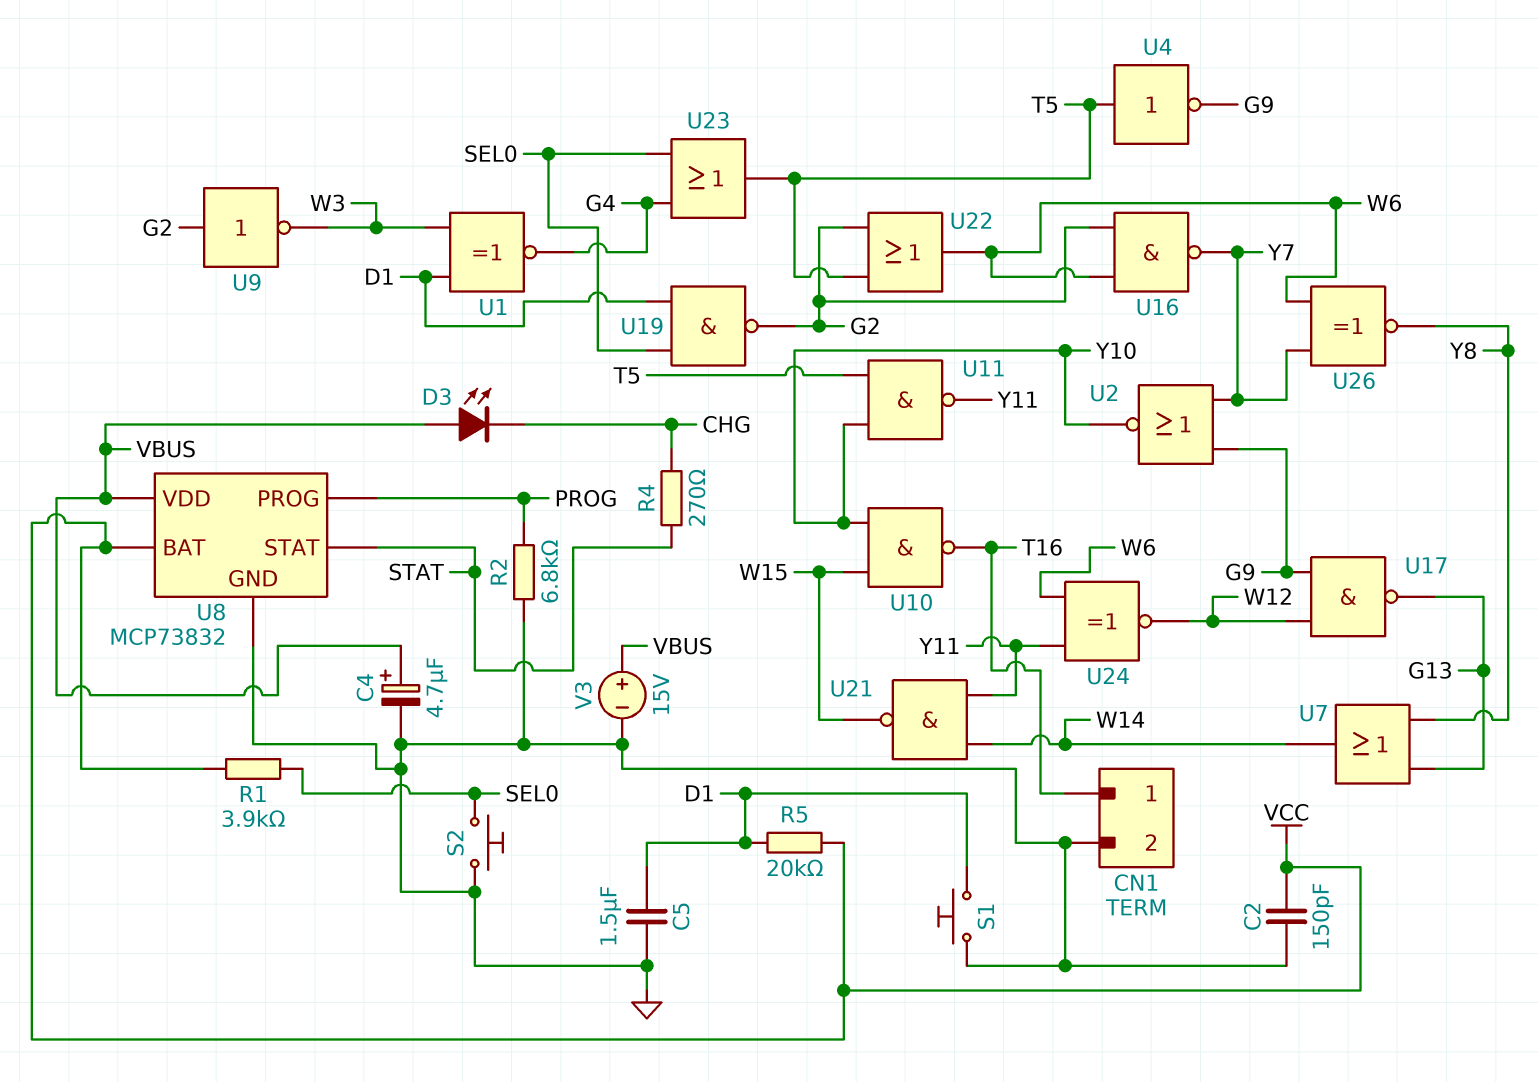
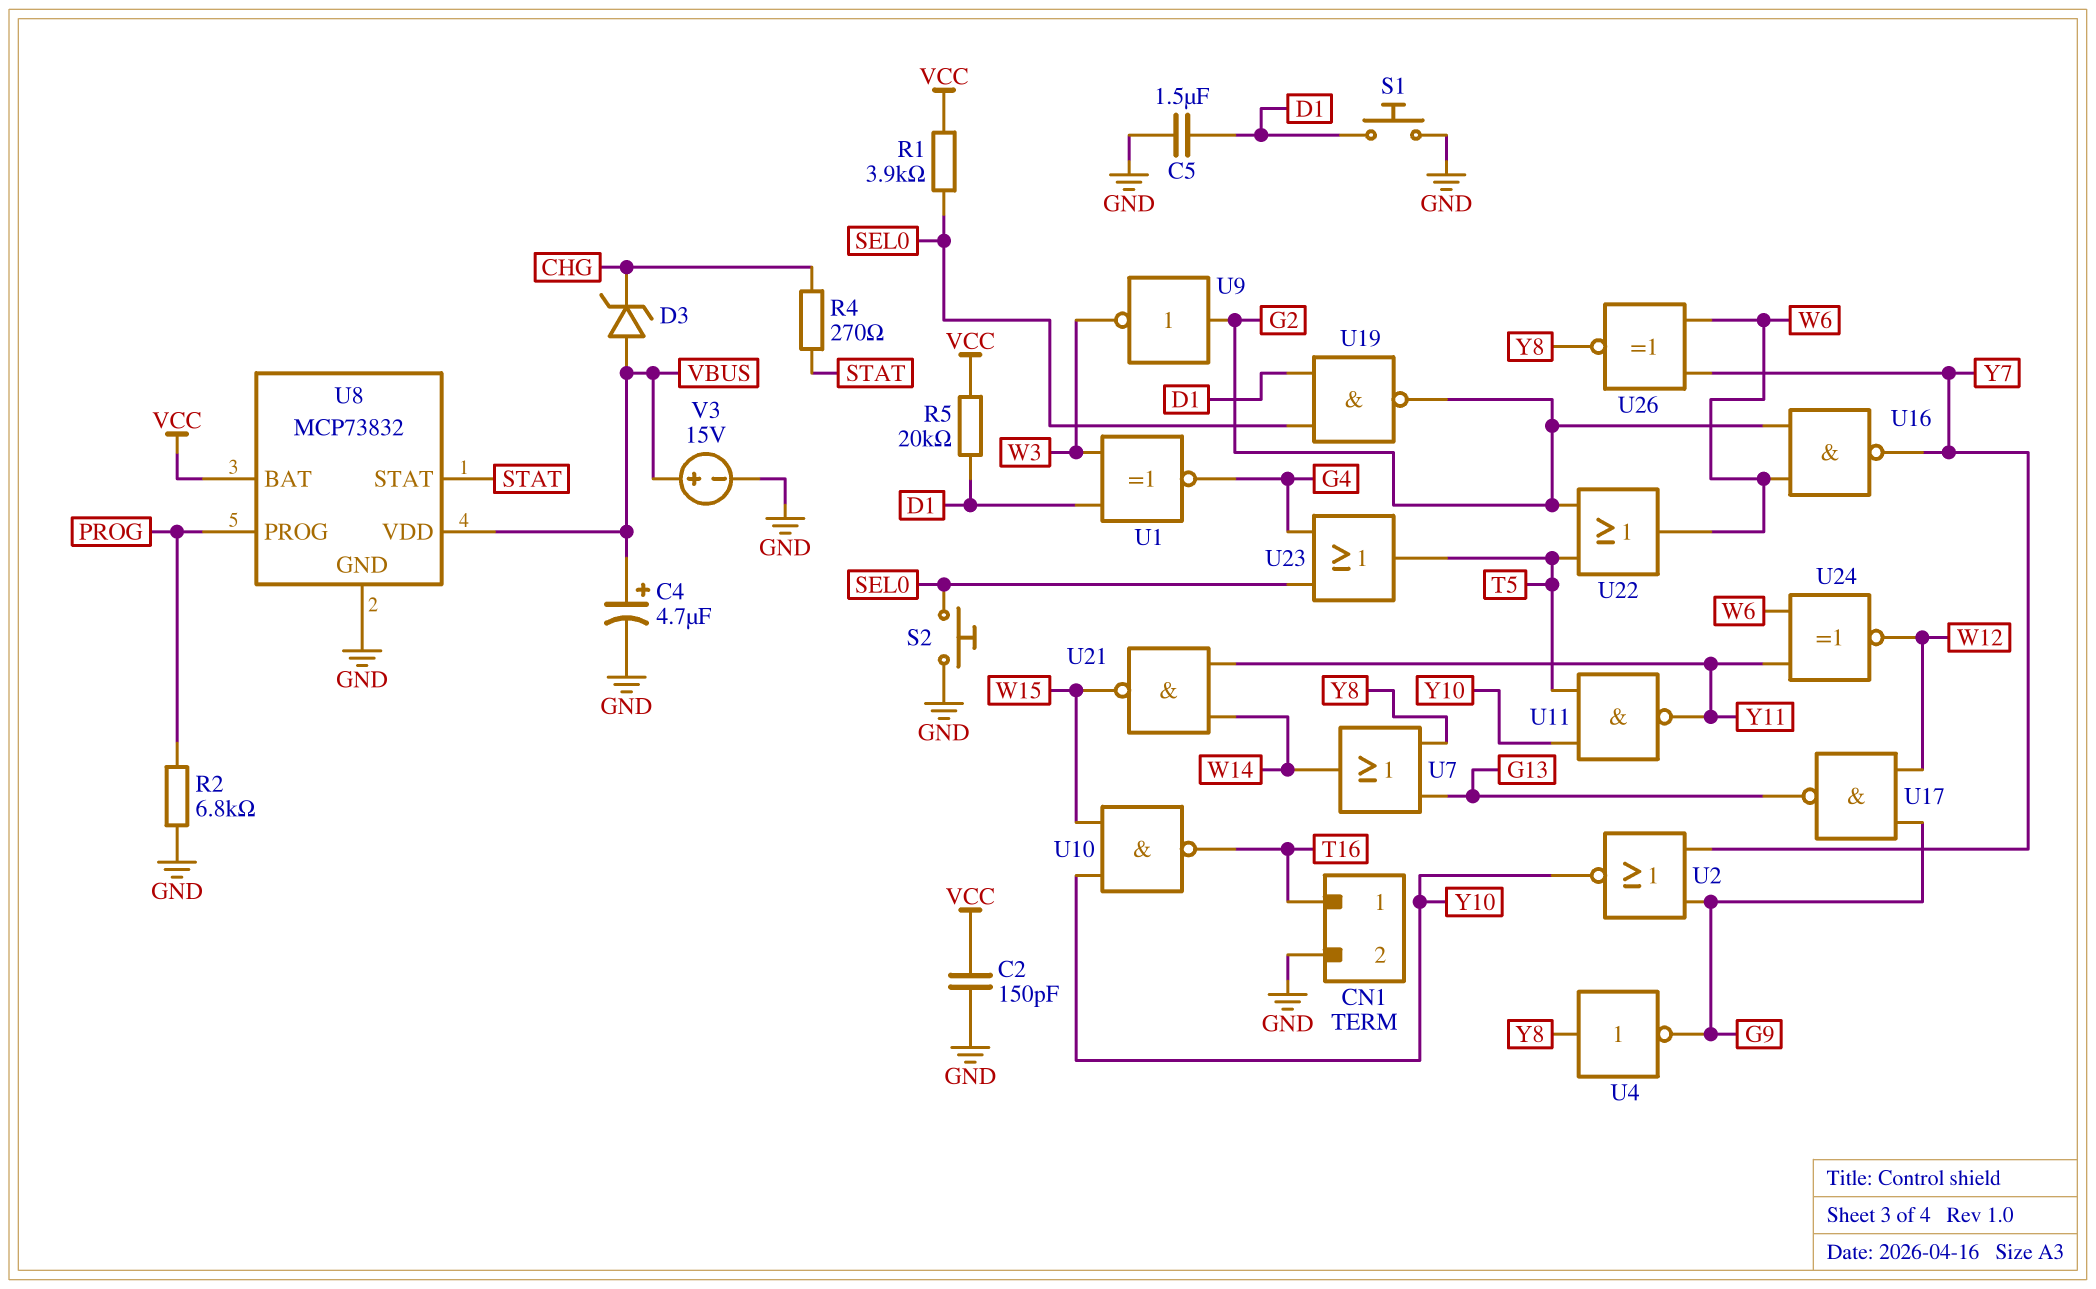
D3: LED (A VBUS, K CHG) -> zener (A VBUS, K CHG)
U4: NOT (in T5, out G9) -> NOT (in Y8, out G9)

